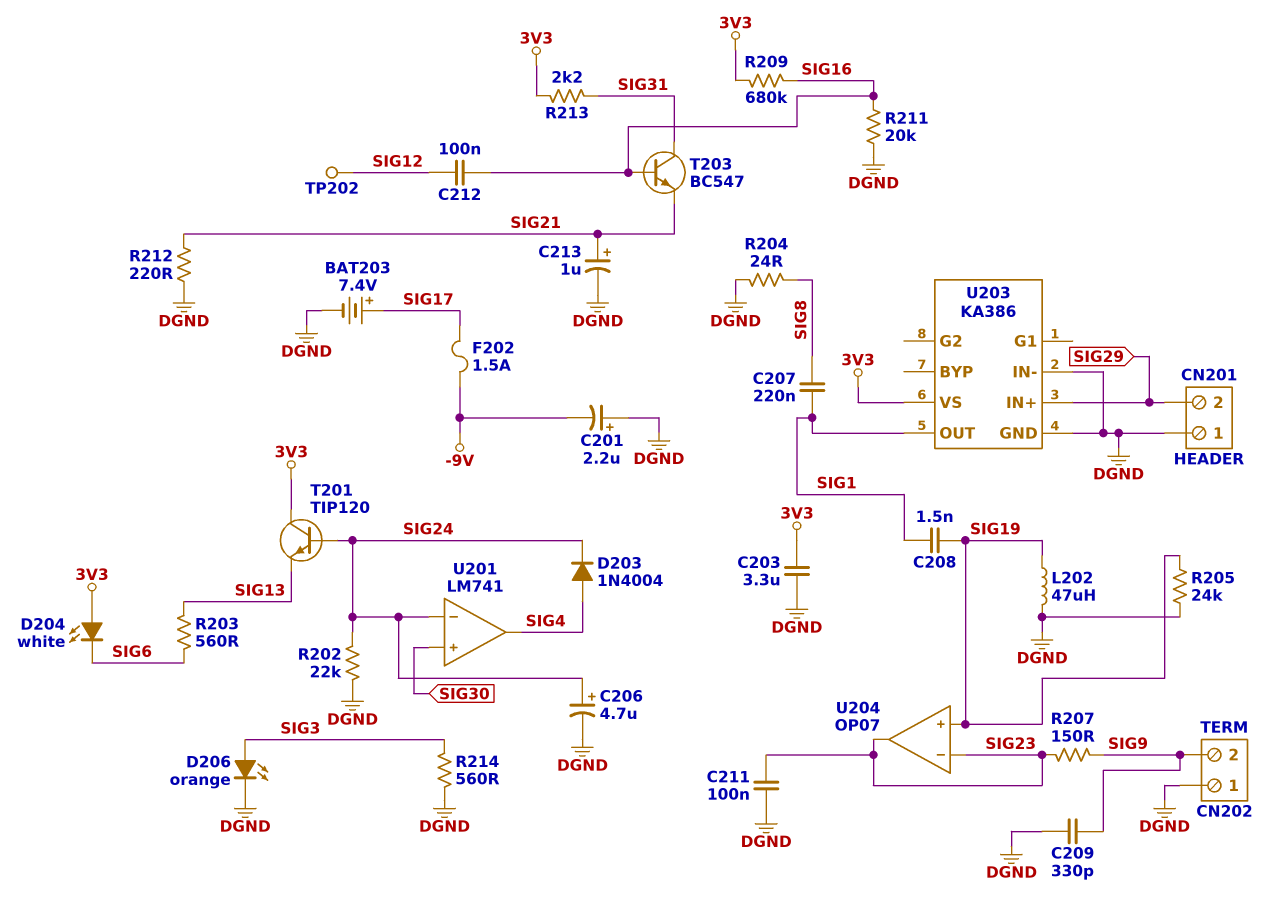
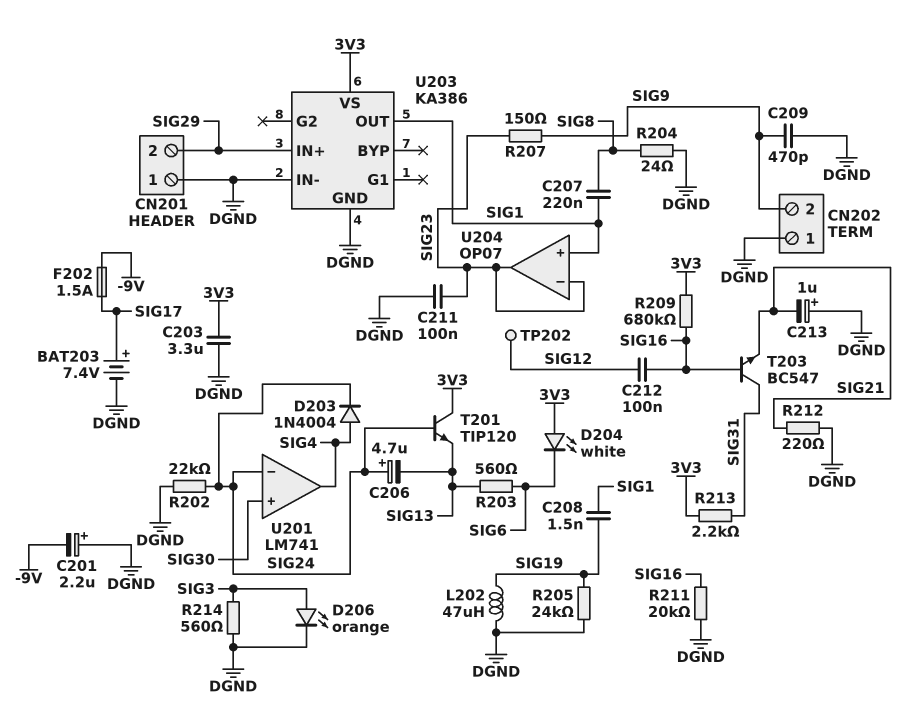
C206: 4.7uF (plus SIG24, minus DGND) -> 4.7uF (plus SIG24, minus SIG13)
C209: 330pF (DGND, SIG9) -> 470pF (DGND, SIG9)
C213: 1uF (plus SIG21, minus DGND) -> 1uF (plus DGND, minus SIG21)
U204 pin in+: SIG19 -> SIG1

